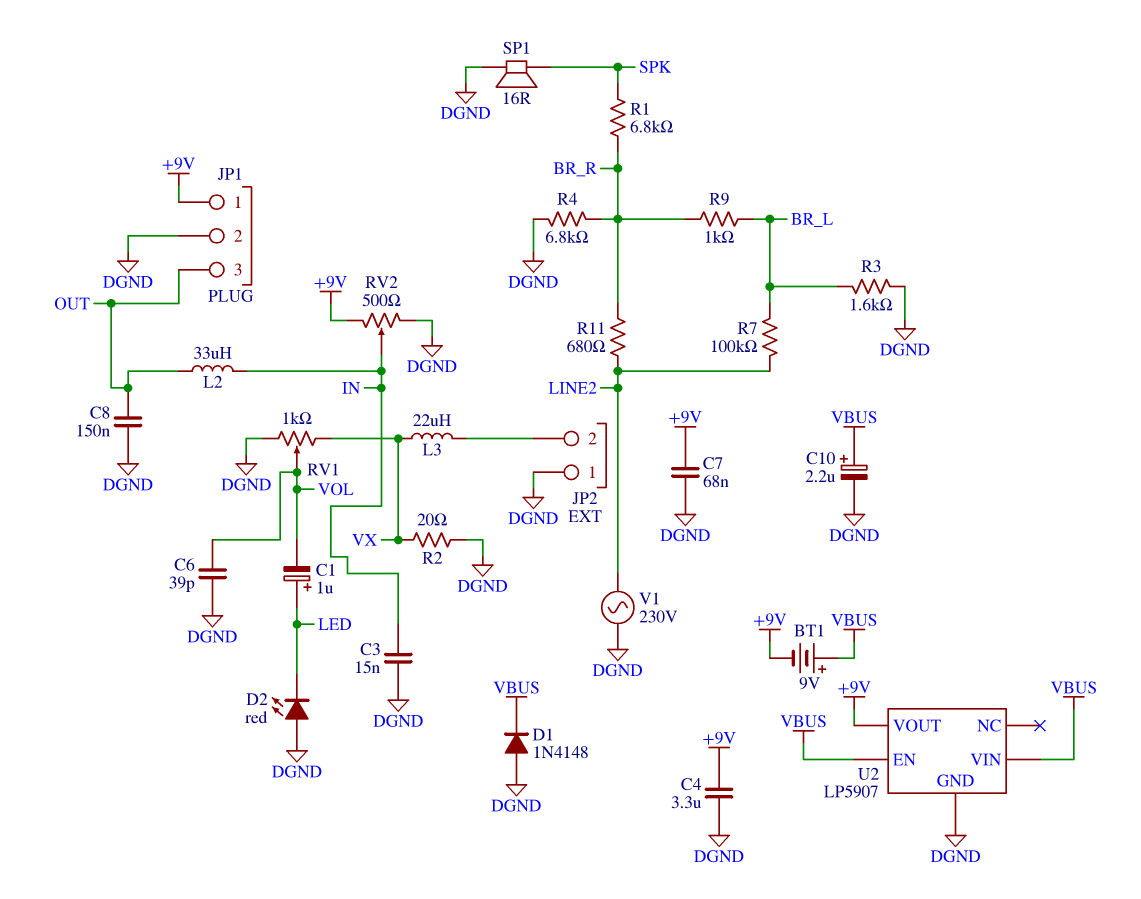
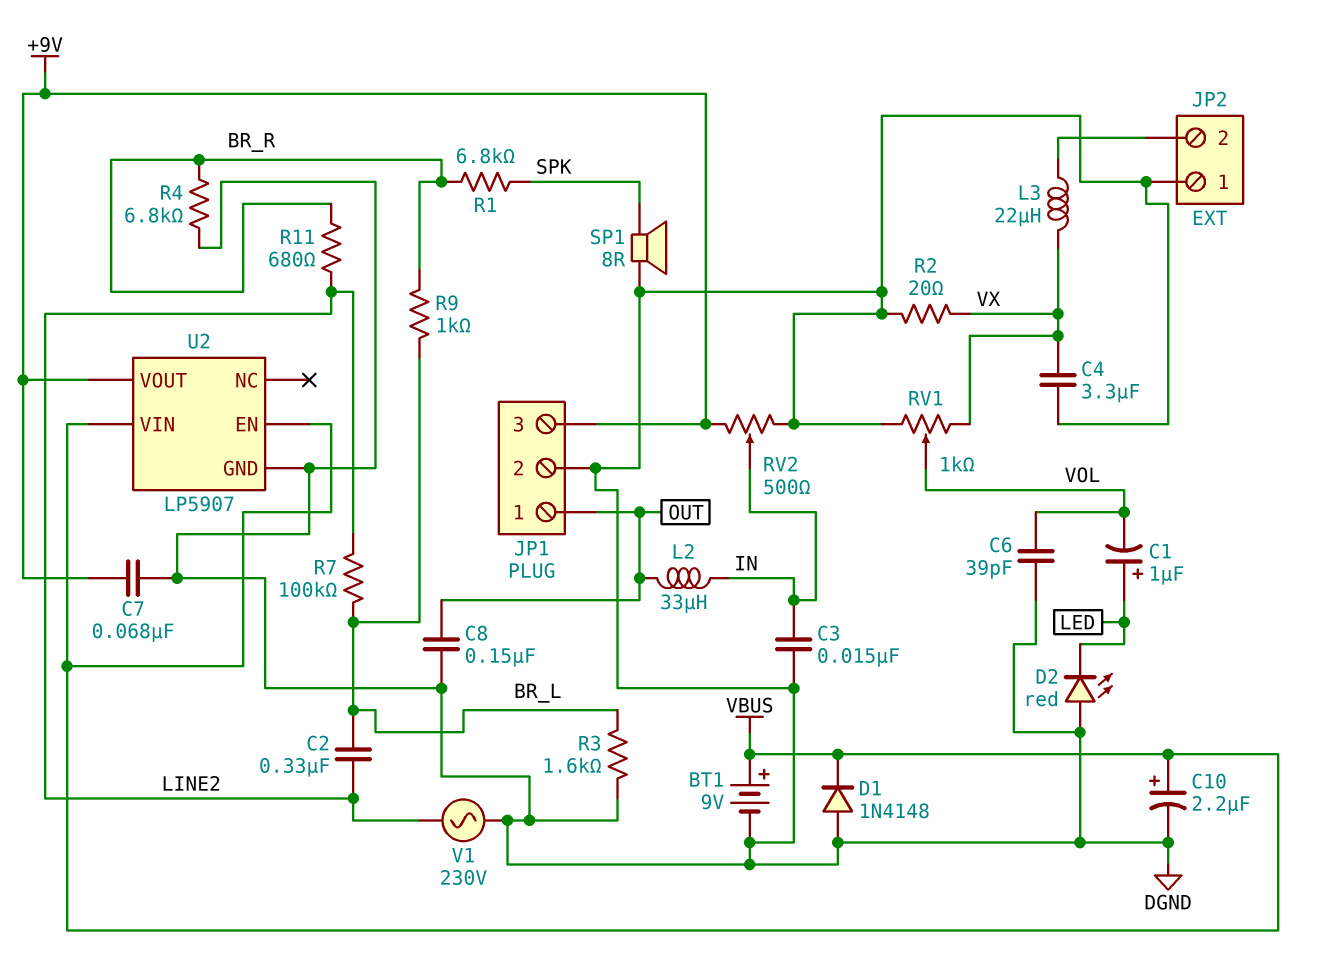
BT1: 9V (plus VBUS, minus +9V) -> 9V (plus VBUS, minus DGND)
C2: none -> 330nF (BR_L, LINE2)
C4: 3.3uF (+9V, DGND) -> 3.3uF (DGND, VX)
JP1 pin 1: +9V -> OUT
JP1 pin 3: OUT -> +9V
SP1: speaker 16R (DGND, SPK) -> speaker 8R (DGND, SPK)

